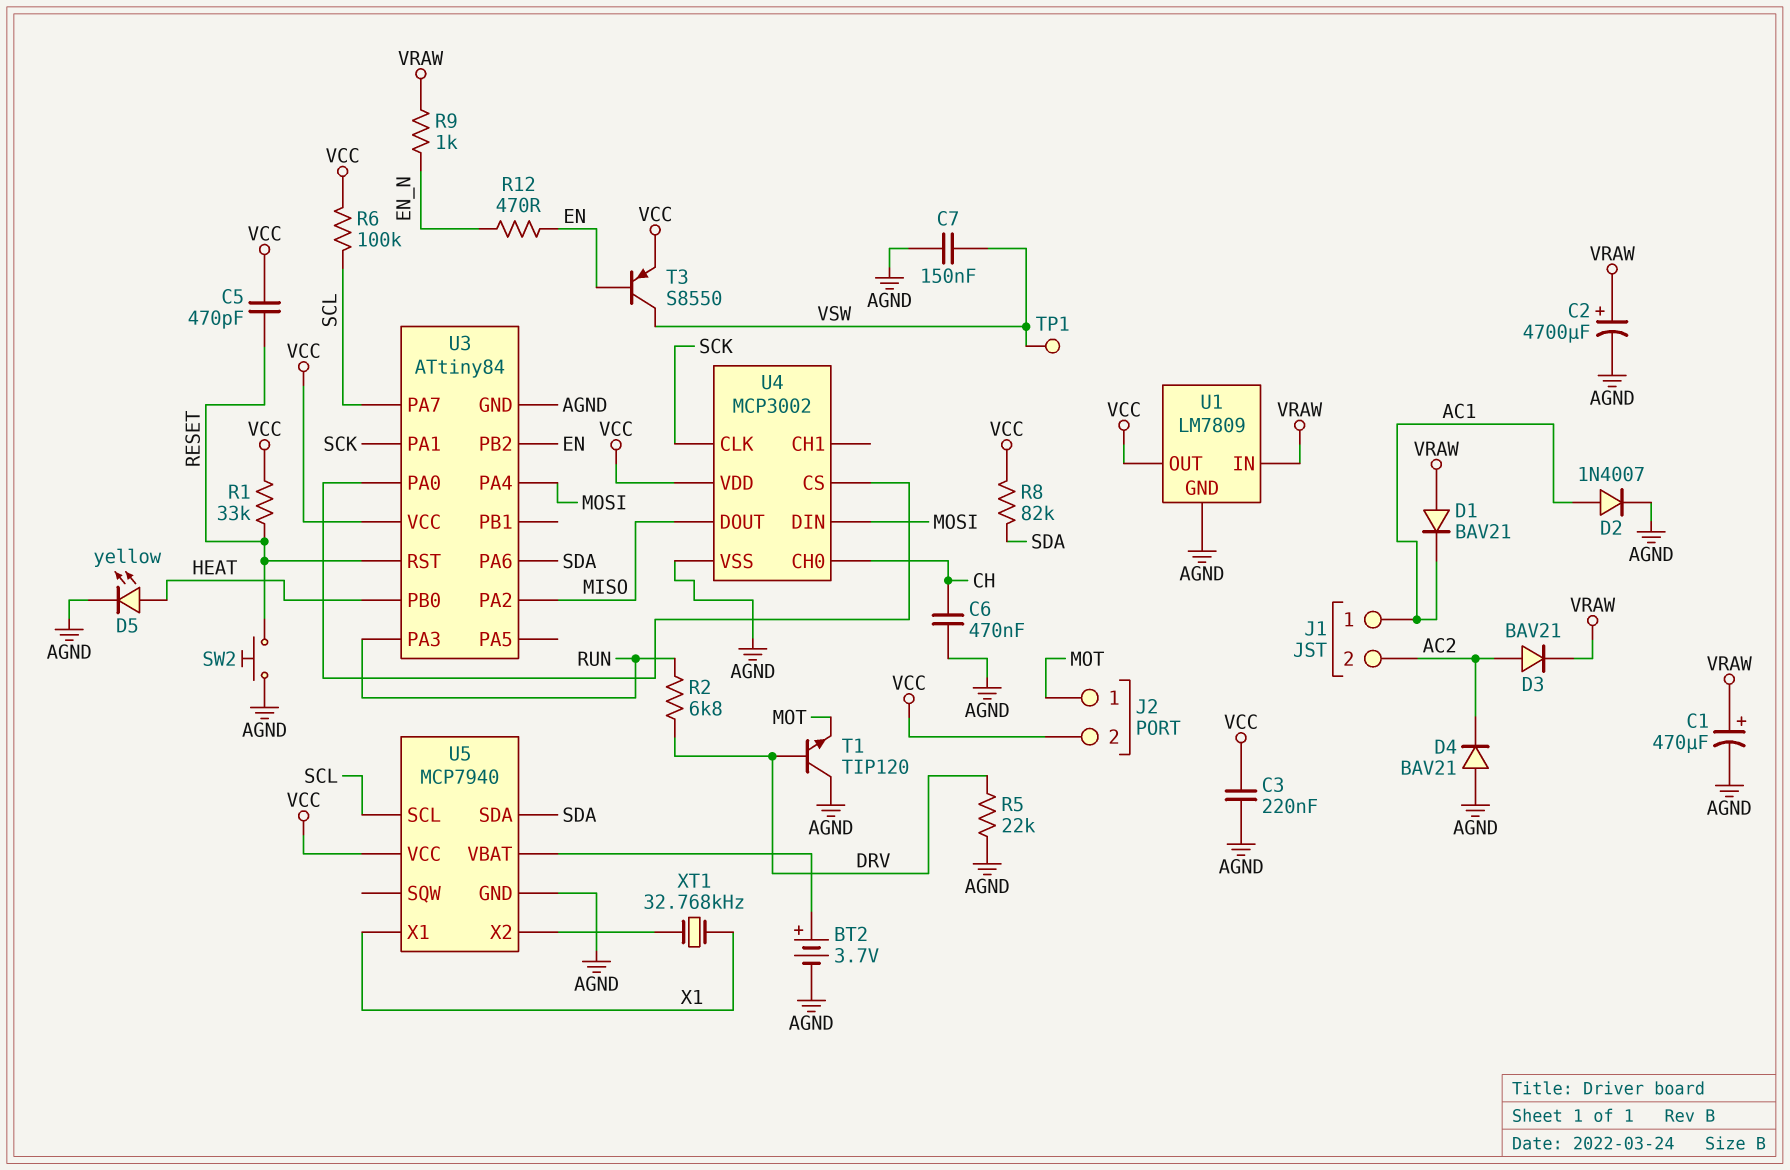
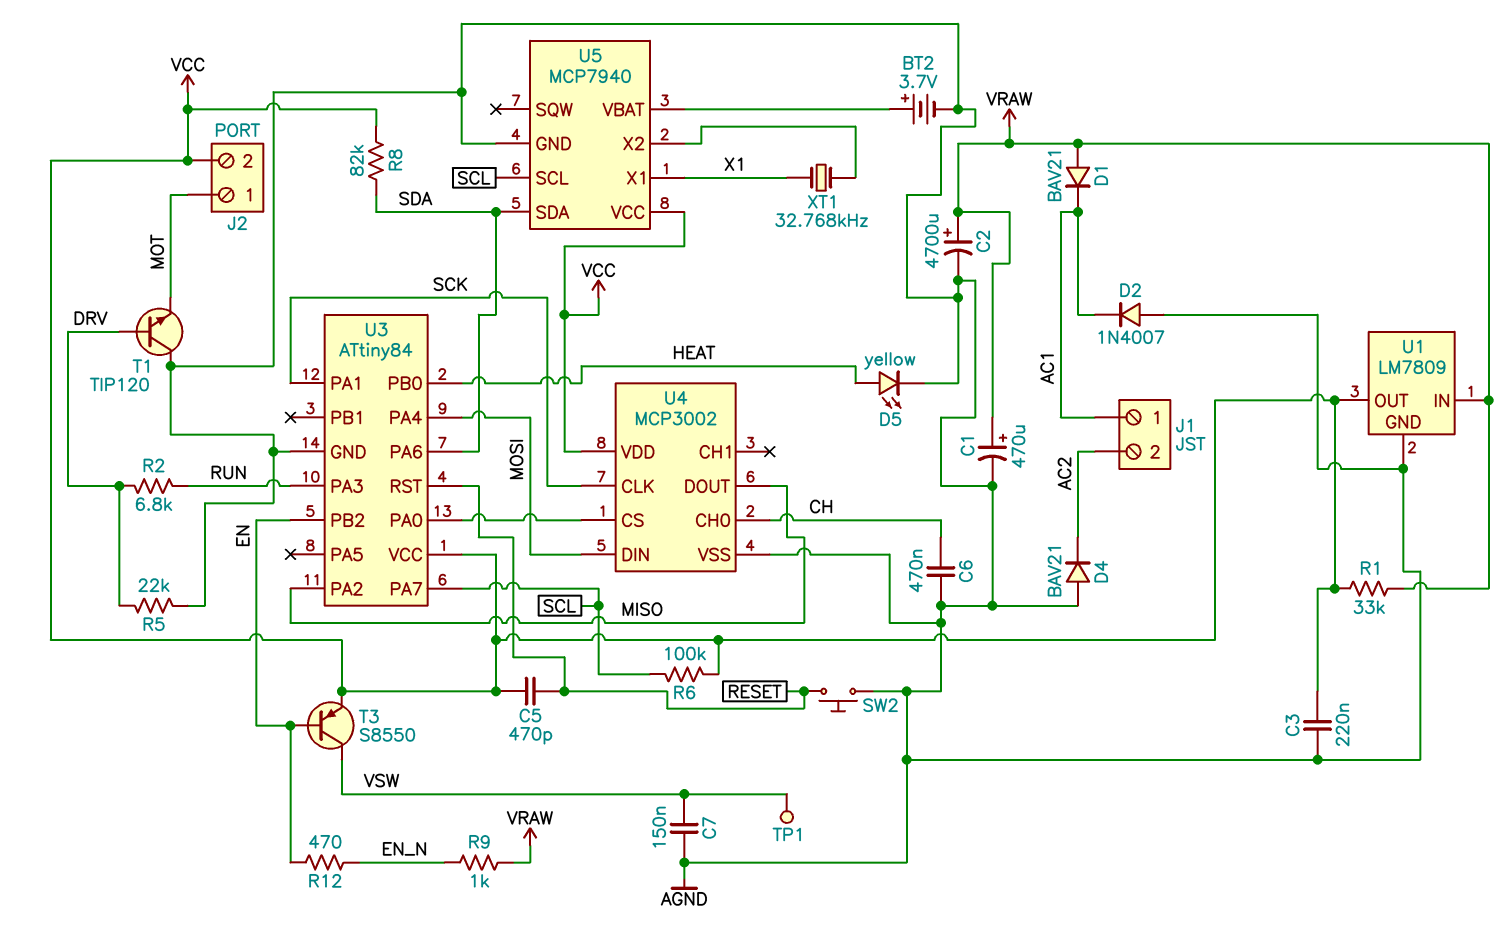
D2: diode 1N4007 (A AC1, K AGND) -> diode 1N4007 (A AGND, K AC1)
D3: diode BAV21 (A AC2, K VRAW) -> none
R1: 33k (RESET, VCC) -> 33k (VCC, VRAW)

